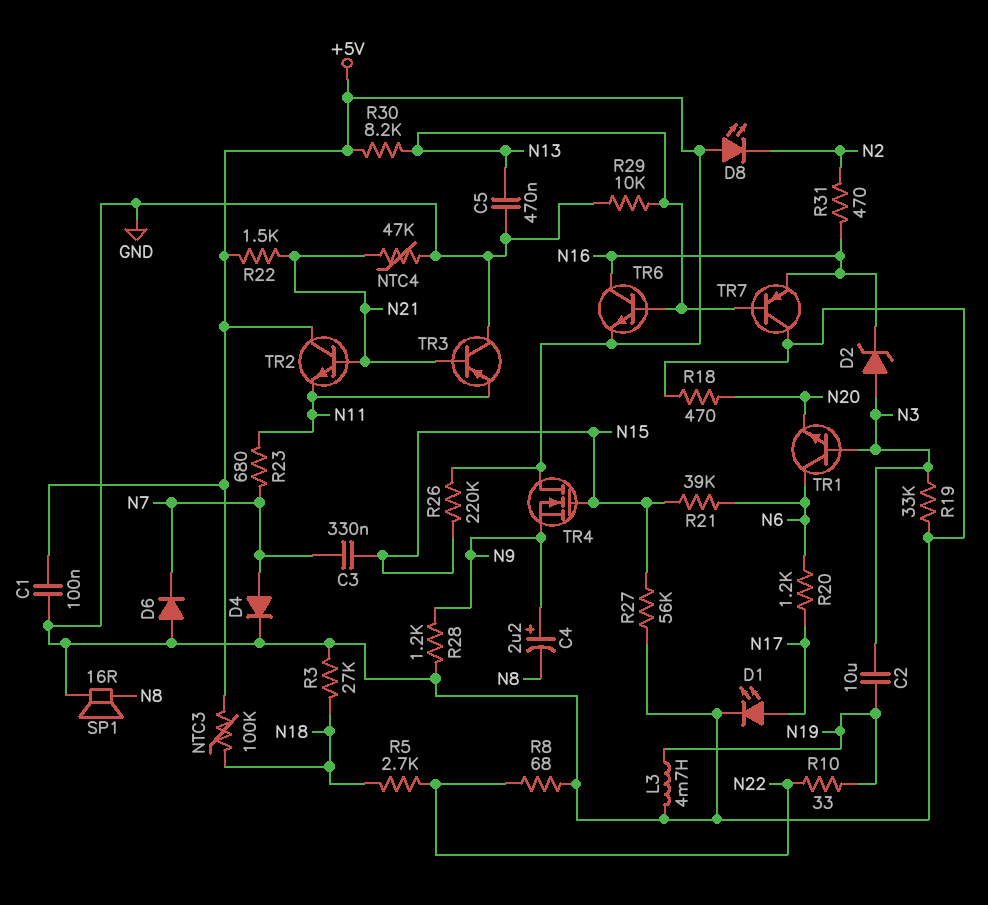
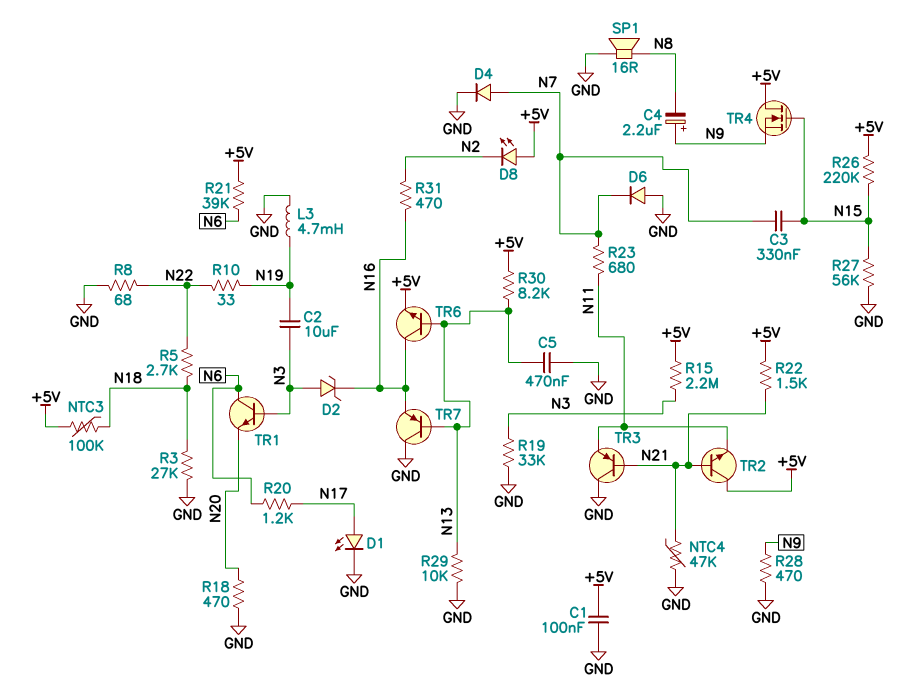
R15: none -> 2.2M (+5V, N3)
R21: 39k (N6, N15) -> 39k (+5V, N6)
R28: 1.2k (GND, N9) -> 470 (GND, N9)

